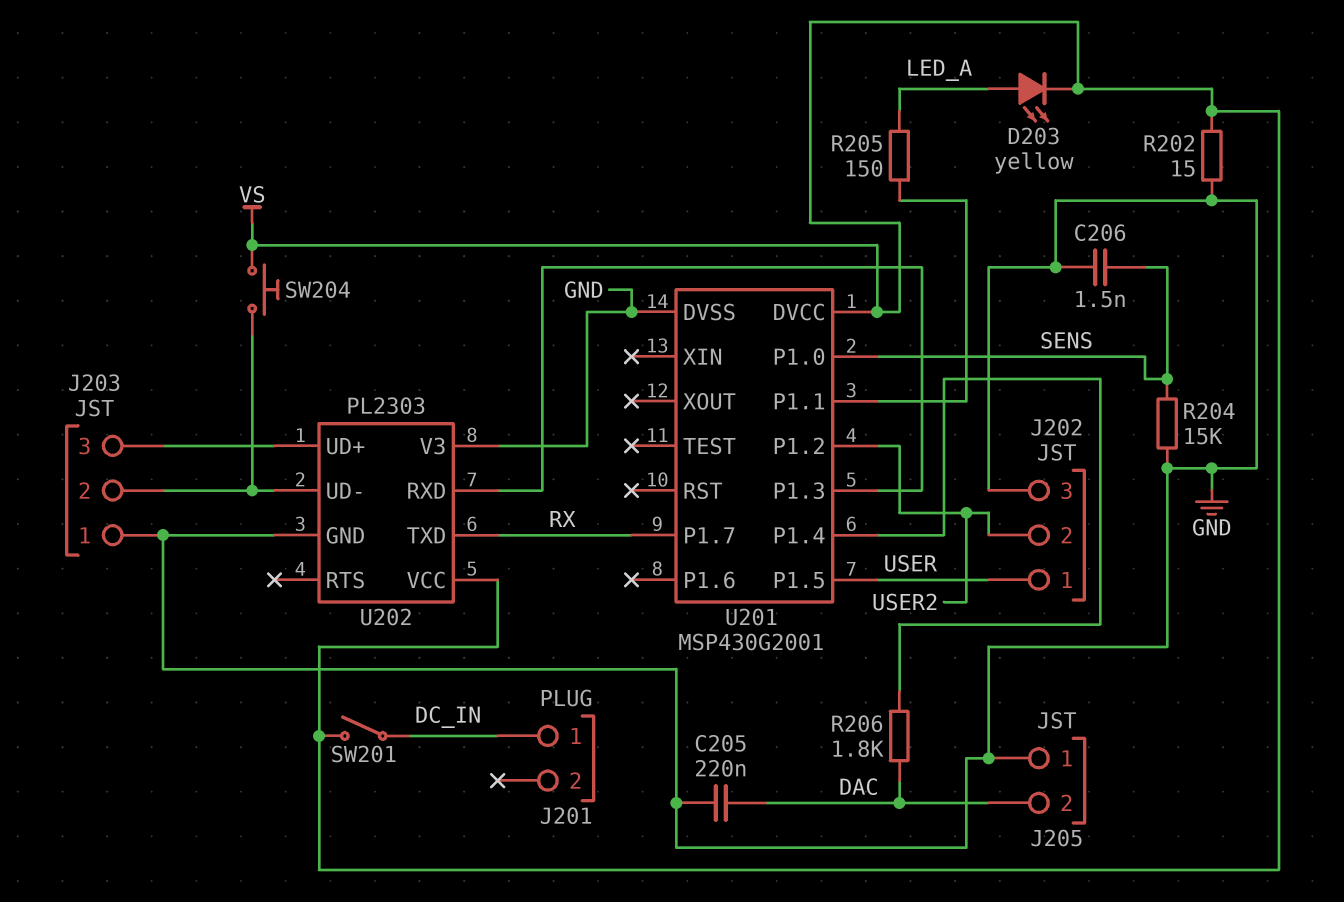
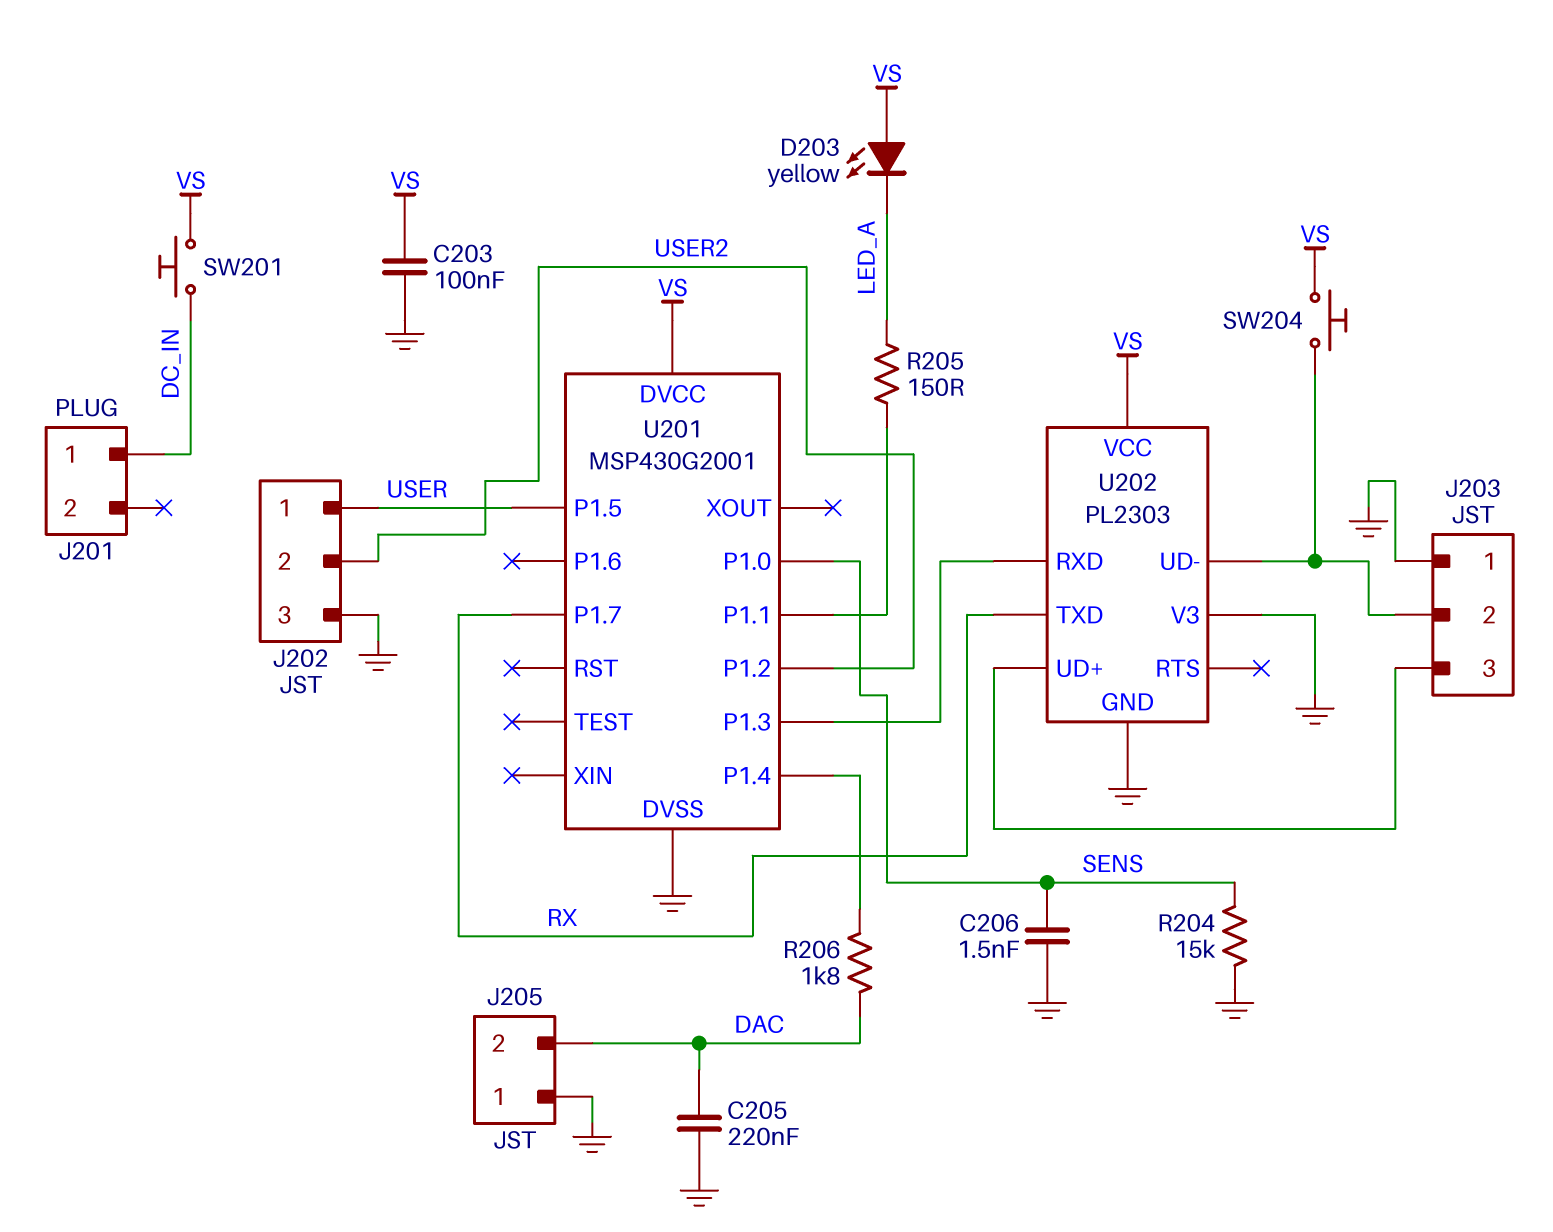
C203: none -> 100nF (GND, VS)
D203: LED yellow (A LED_A, K VS) -> LED yellow (A VS, K LED_A)
R202: 15 (GND, VS) -> none
SW201: switch (DC_IN, VS) -> button (DC_IN, VS)

